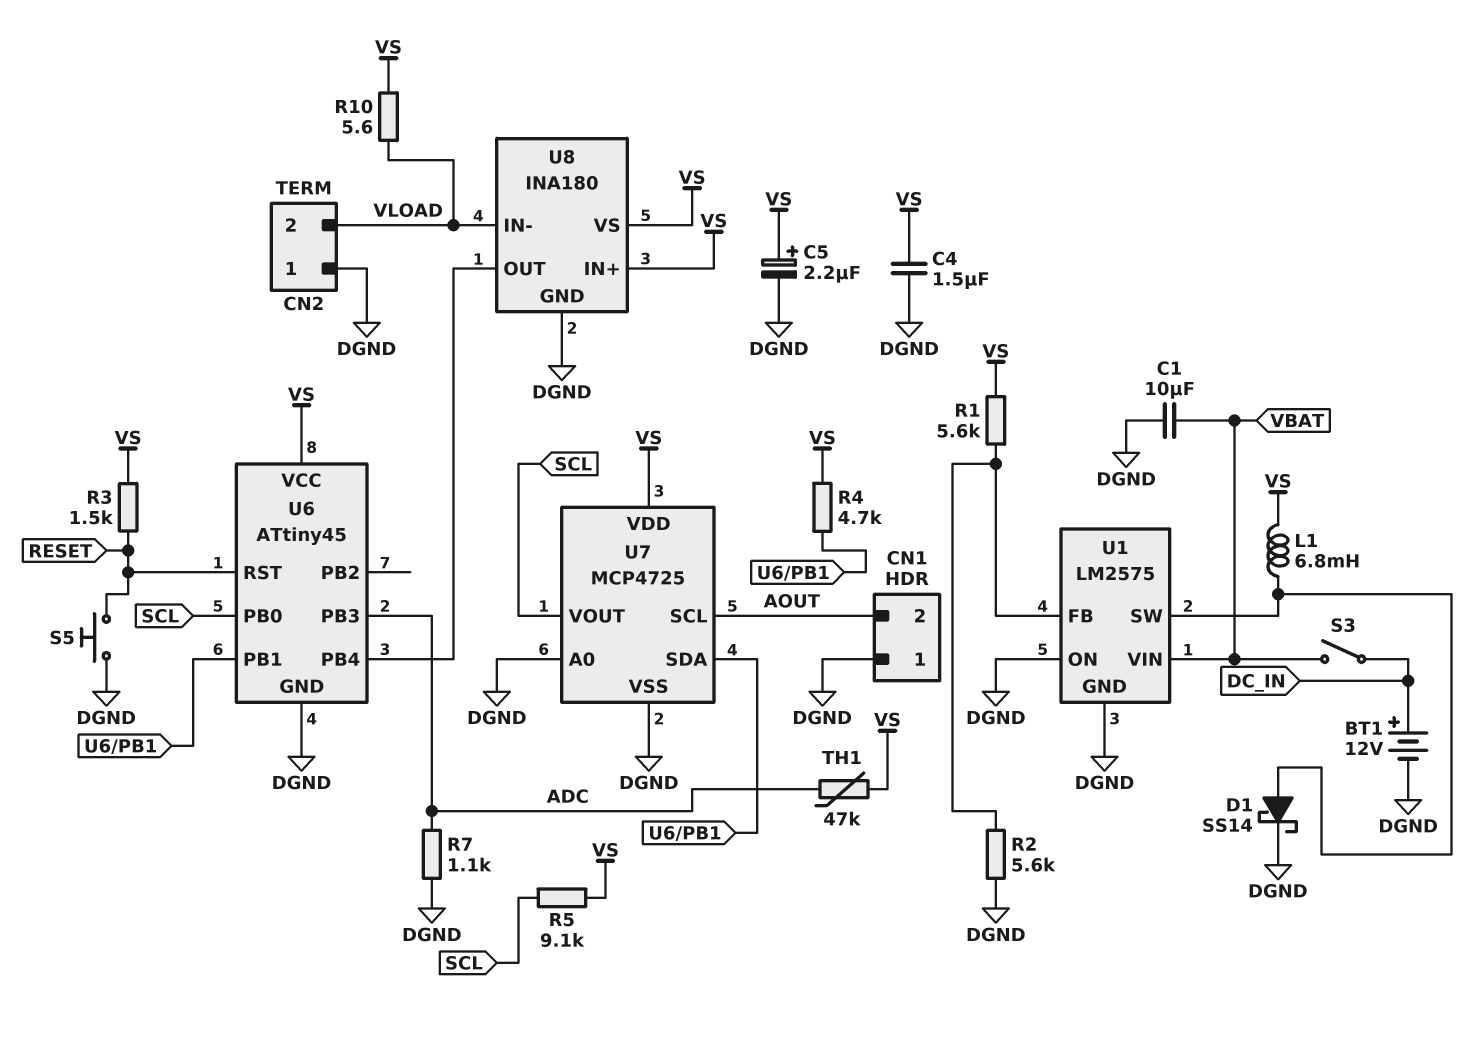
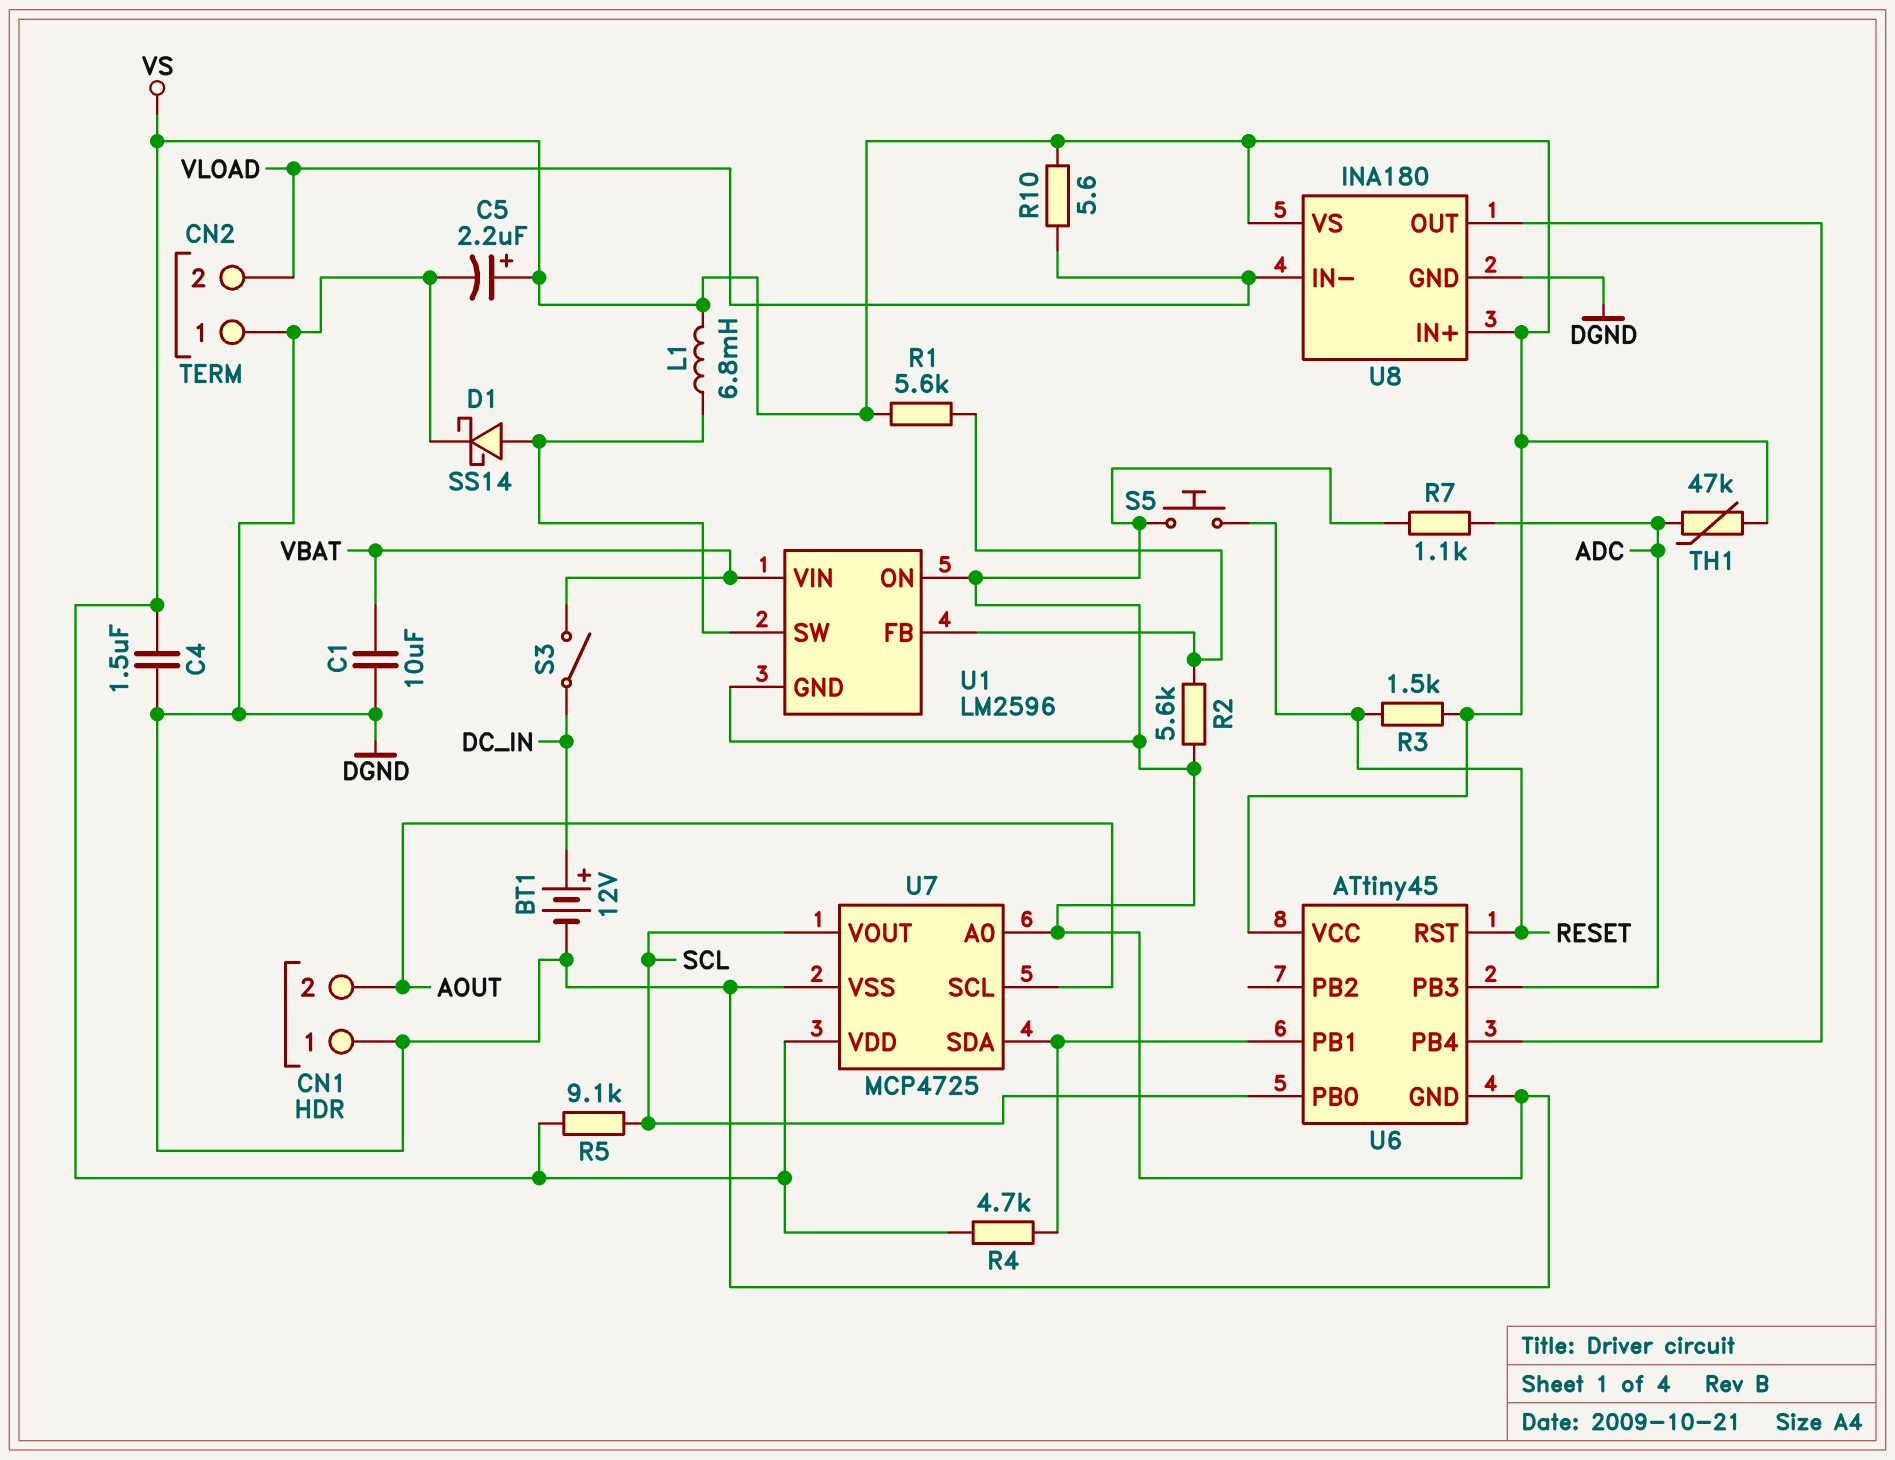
U1: LM2575 -> LM2596

